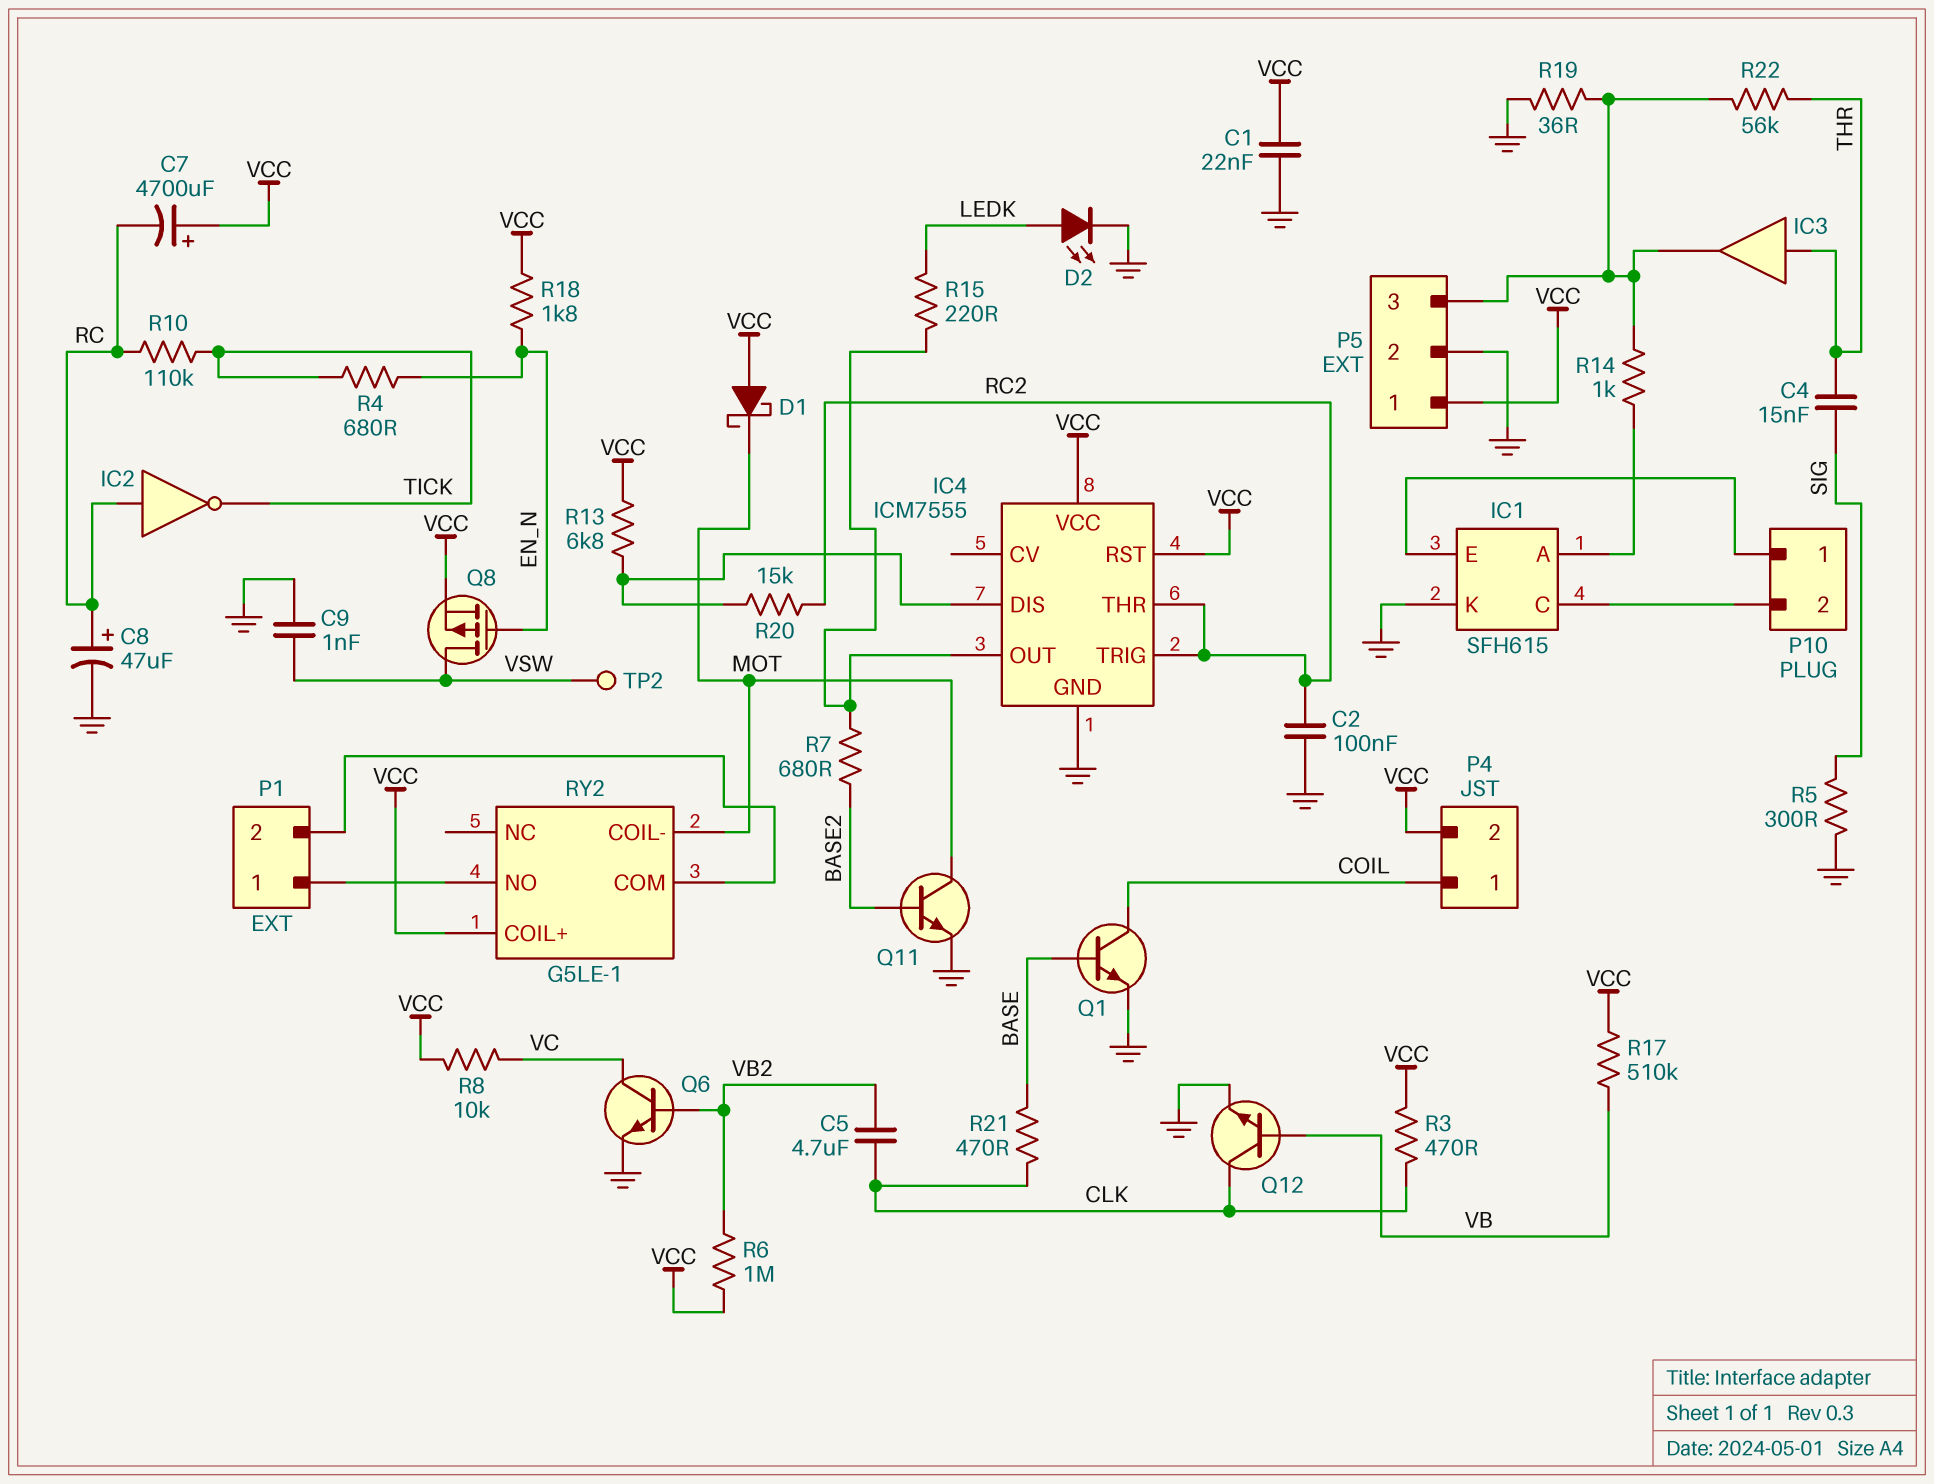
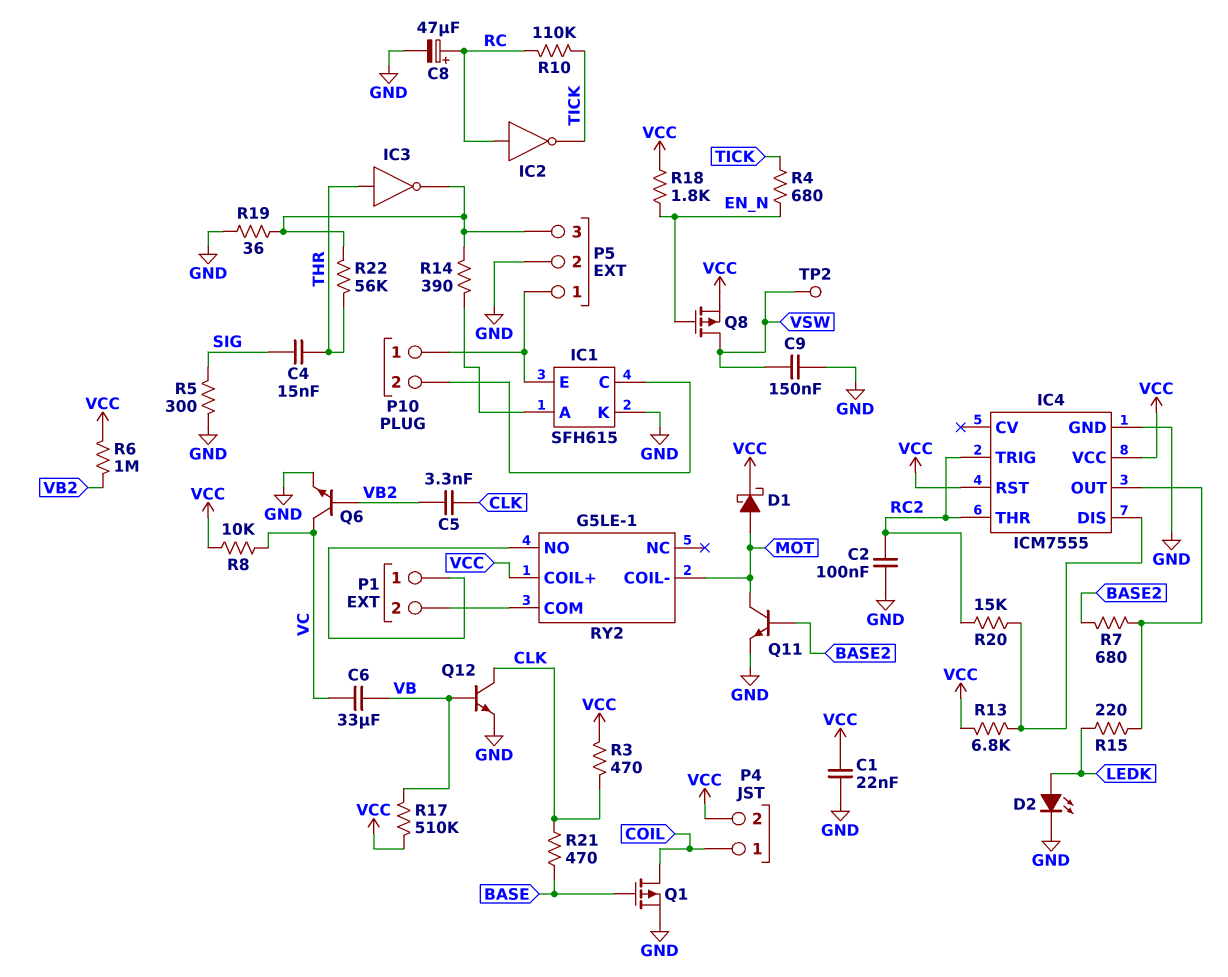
C5: 4.7uF (CLK, VB2) -> 3.3nF (CLK, VB2)
C6: none -> 33uF (VB, VC)
C7: 4700uF (plus VCC, minus RC) -> none
C9: 1nF (GND, VSW) -> 150nF (GND, VSW)
D1: schottky (A VCC, K MOT) -> schottky (A MOT, K VCC)
IC3: buffer (in THR, out P5/3) -> NOT (in THR, out P5/3)
P5 pin 1: VCC -> IC1/E
Q1: NPN (B BASE, C COIL, E GND) -> PMOS (G BASE, D COIL, S GND)
R14: 1k (IC1/A, P5/3) -> 390 (IC1/A, P5/3)

